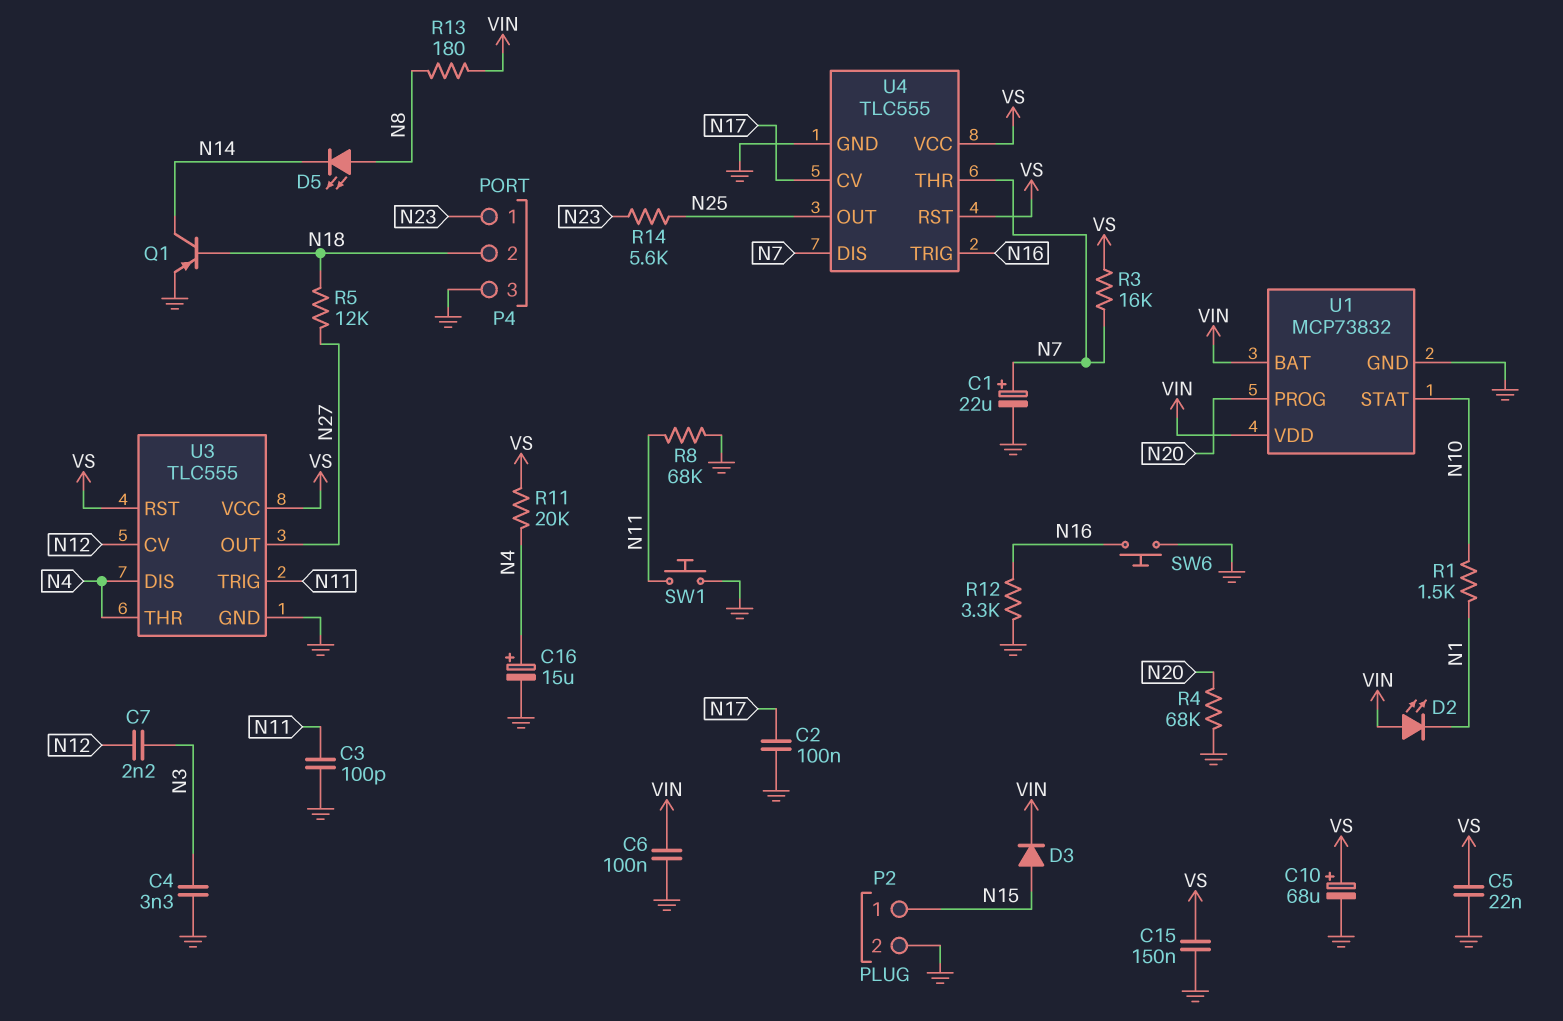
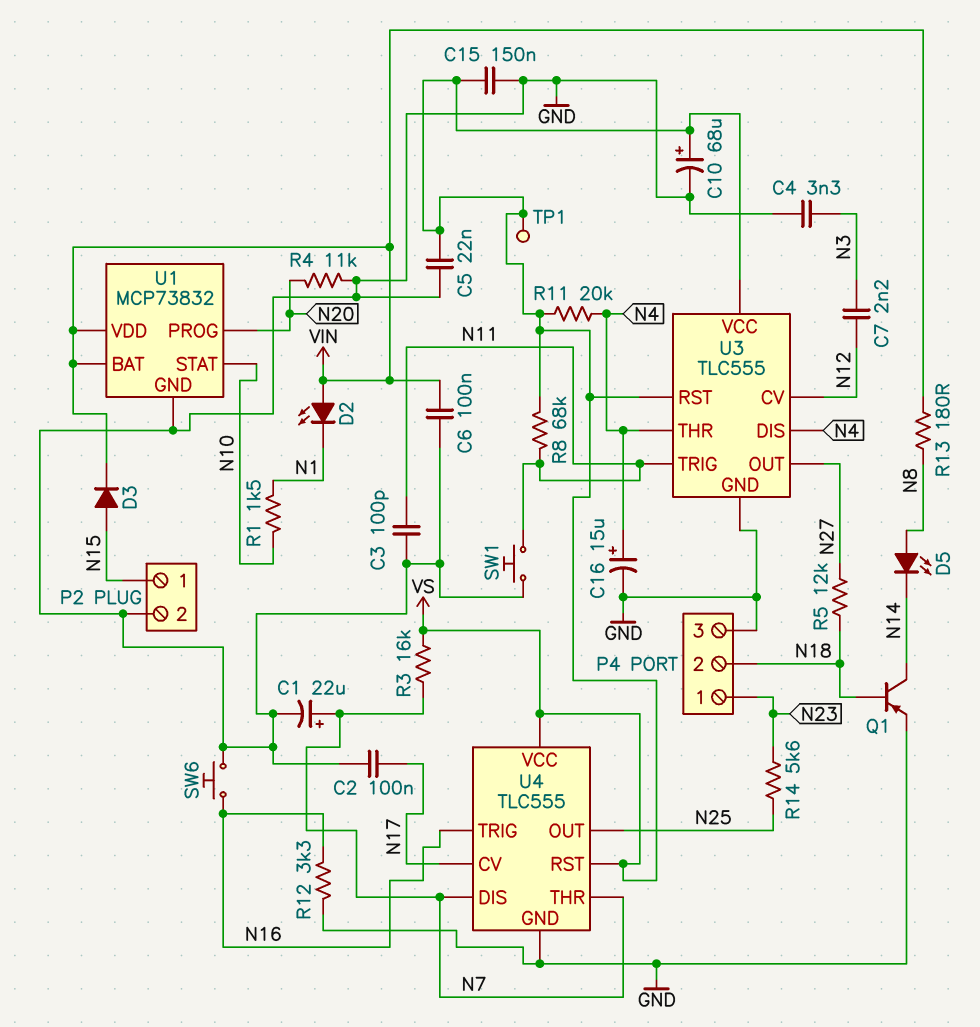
R4: 68k (GND, N20) -> 11k (GND, N20)
R8: 68k (GND, N11) -> 68k (N11, VS)
TP1: none -> test point (VS)

